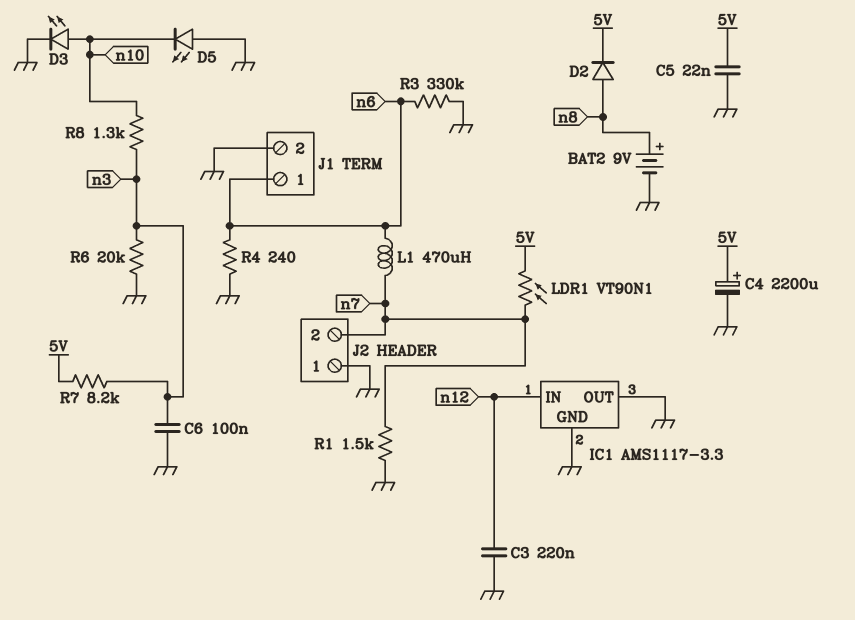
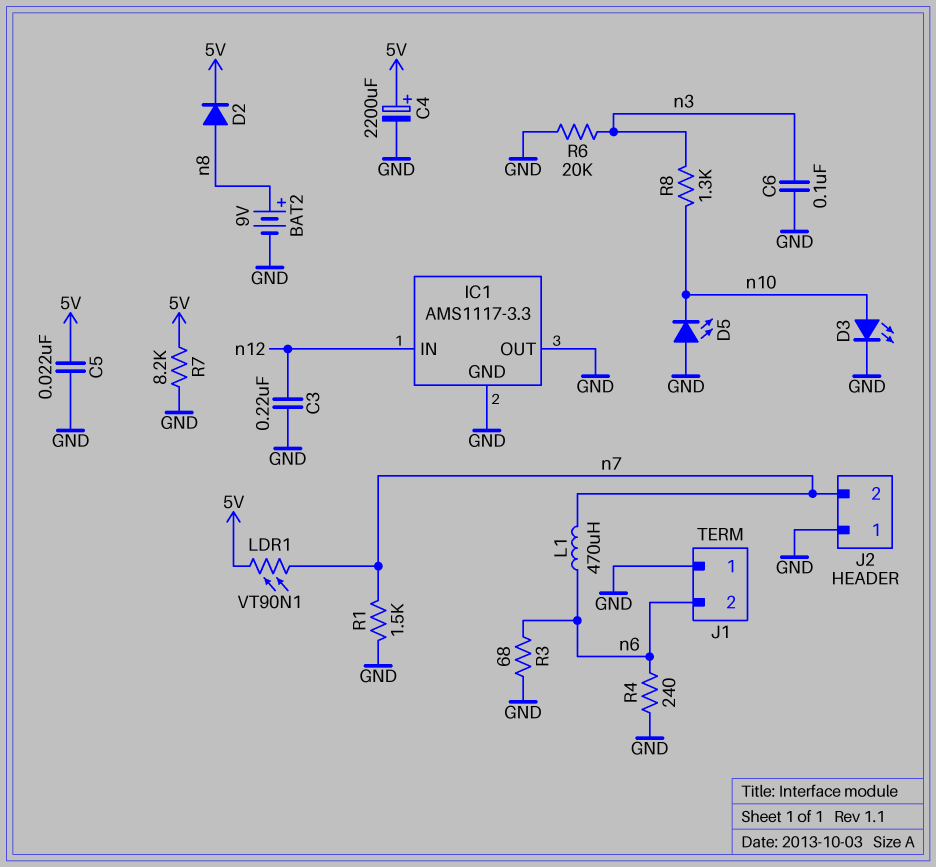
J1 pin 1: n6 -> GND
J1 pin 2: GND -> n6
R3: 330k (GND, n6) -> 68 (GND, n6)
R7: 8.2k (5V, n3) -> 8.2k (5V, GND)

